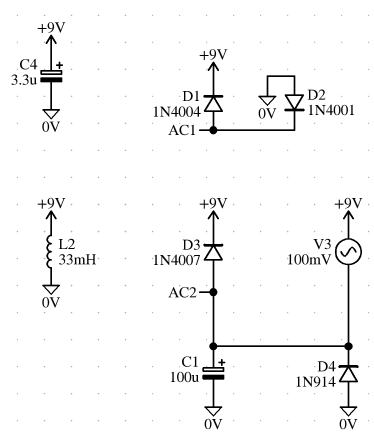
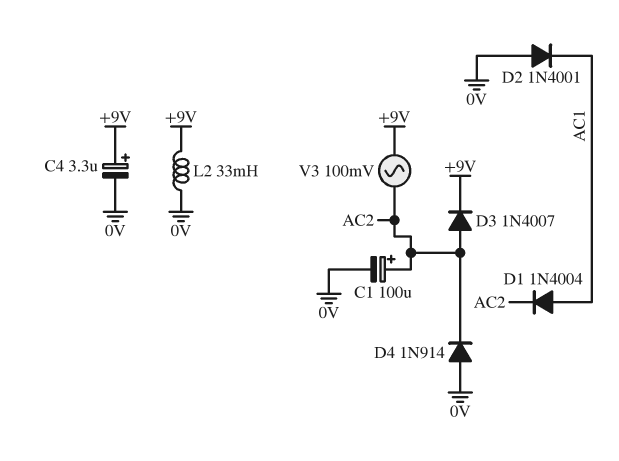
D1: diode 1N4004 (A AC1, K +9V) -> diode 1N4004 (A AC1, K AC2)

